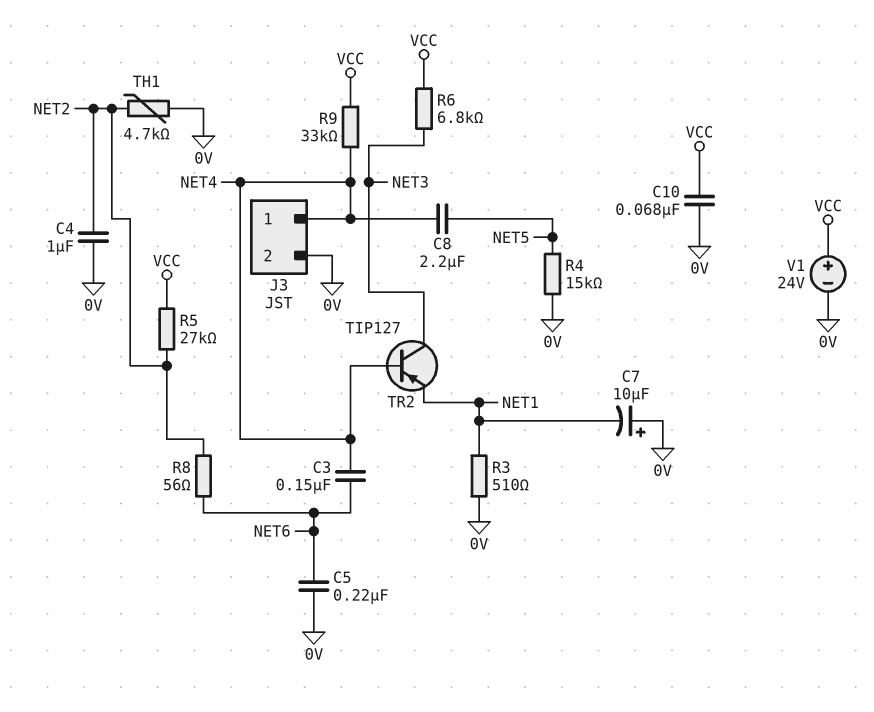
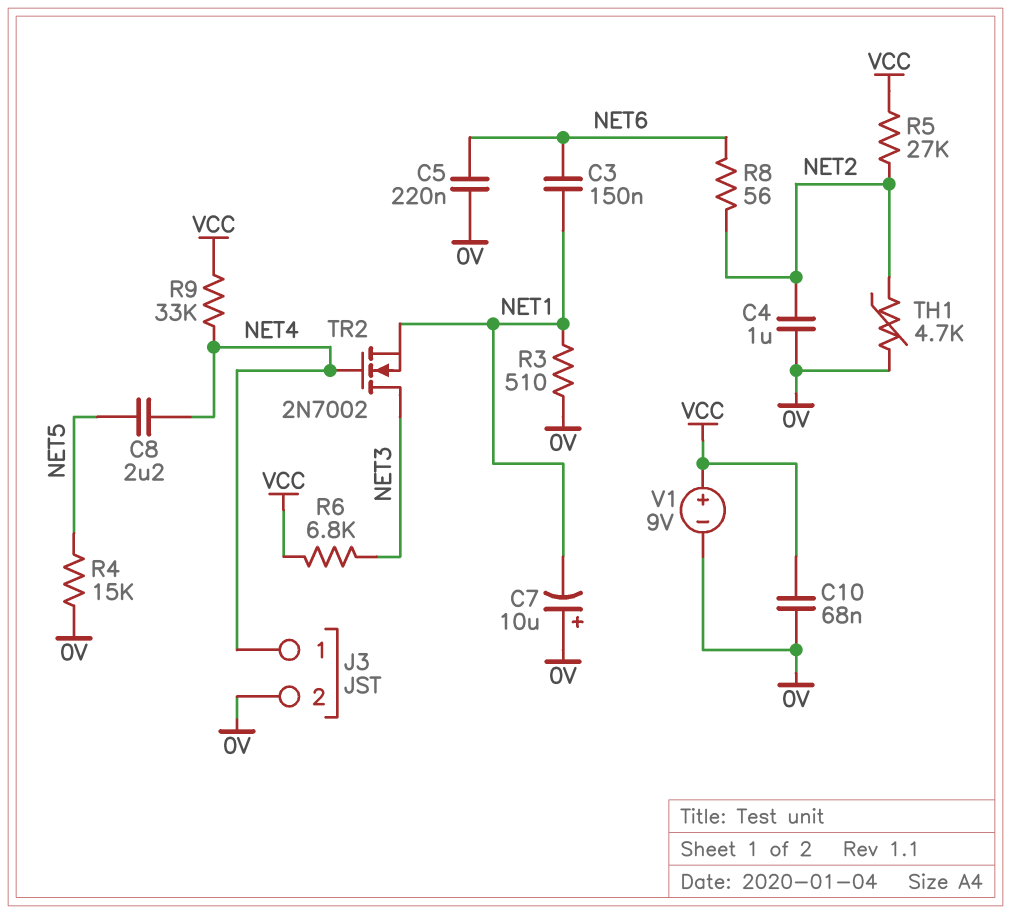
C3: 150nF (NET4, NET6) -> 150nF (NET1, NET6)
TR2: PNP TIP127 (B NET4, C NET3, E NET1) -> NMOS 2N7002 (G NET4, D NET3, S NET1)
V1: 24V (plus VCC, minus 0V) -> 9V (plus VCC, minus 0V)

